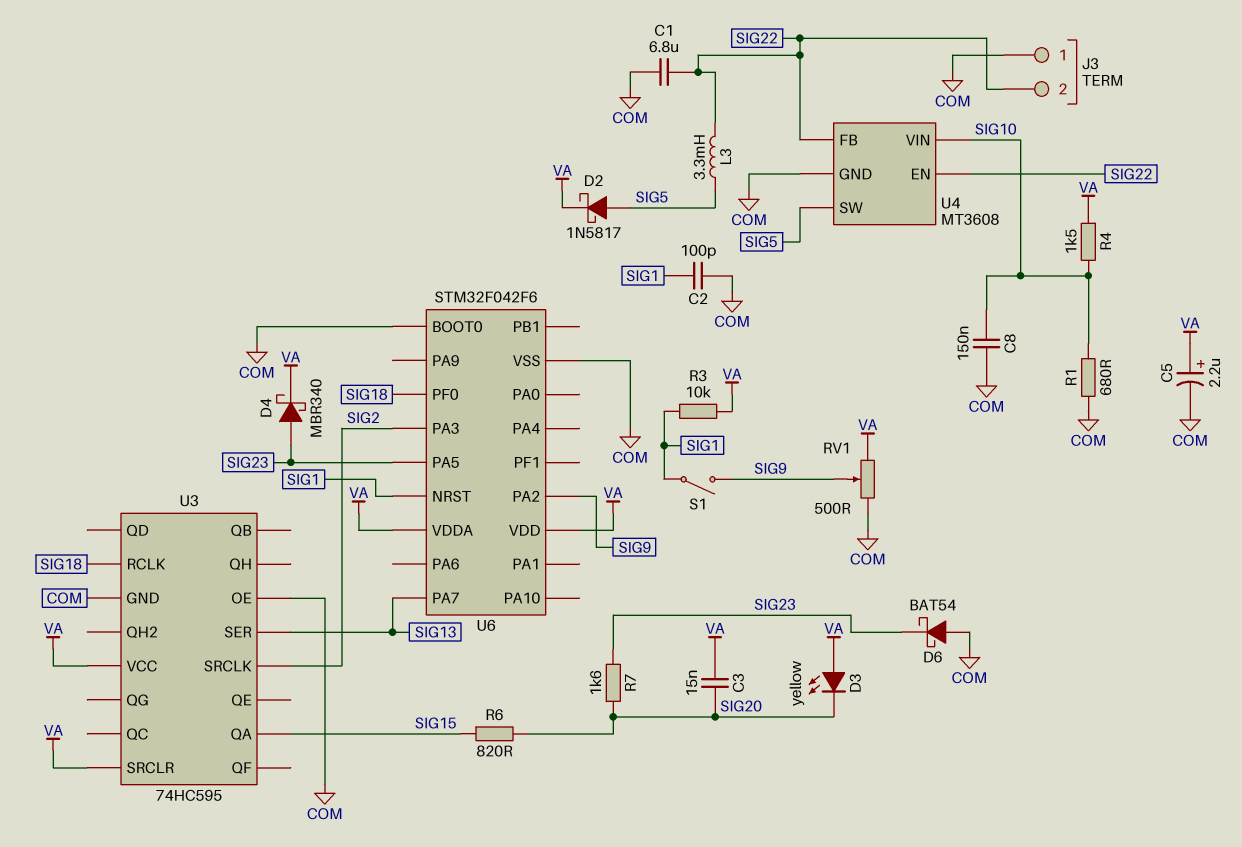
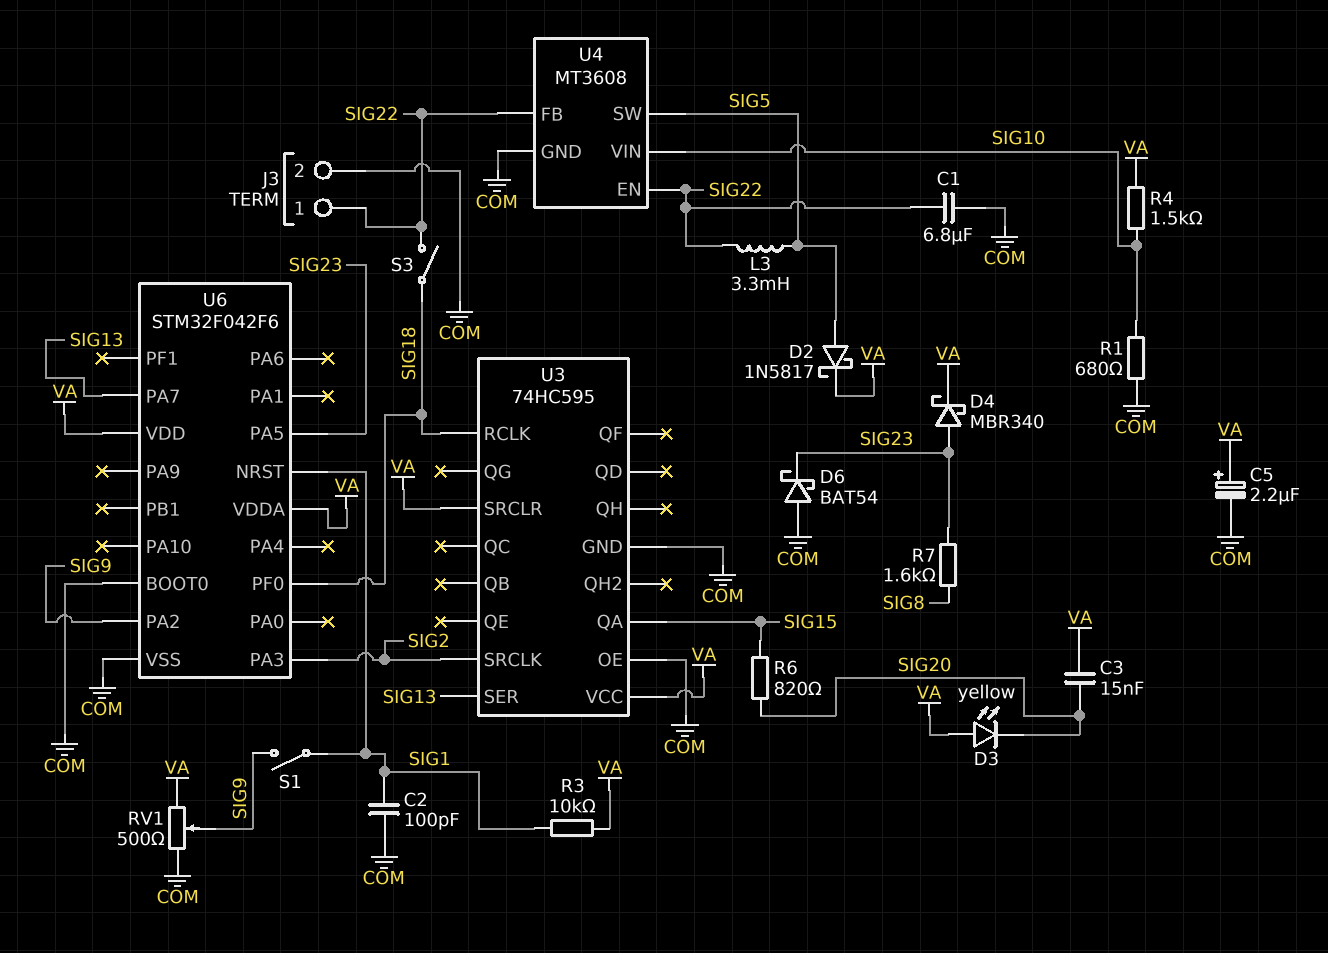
C8: 150nF (COM, SIG10) -> none
J3 pin 1: COM -> SIG22
J3 pin 2: SIG22 -> COM
R7: 1.6k (SIG20, SIG23) -> 1.6k (SIG8, SIG23)
S3: none -> switch (SIG18, SIG22)

